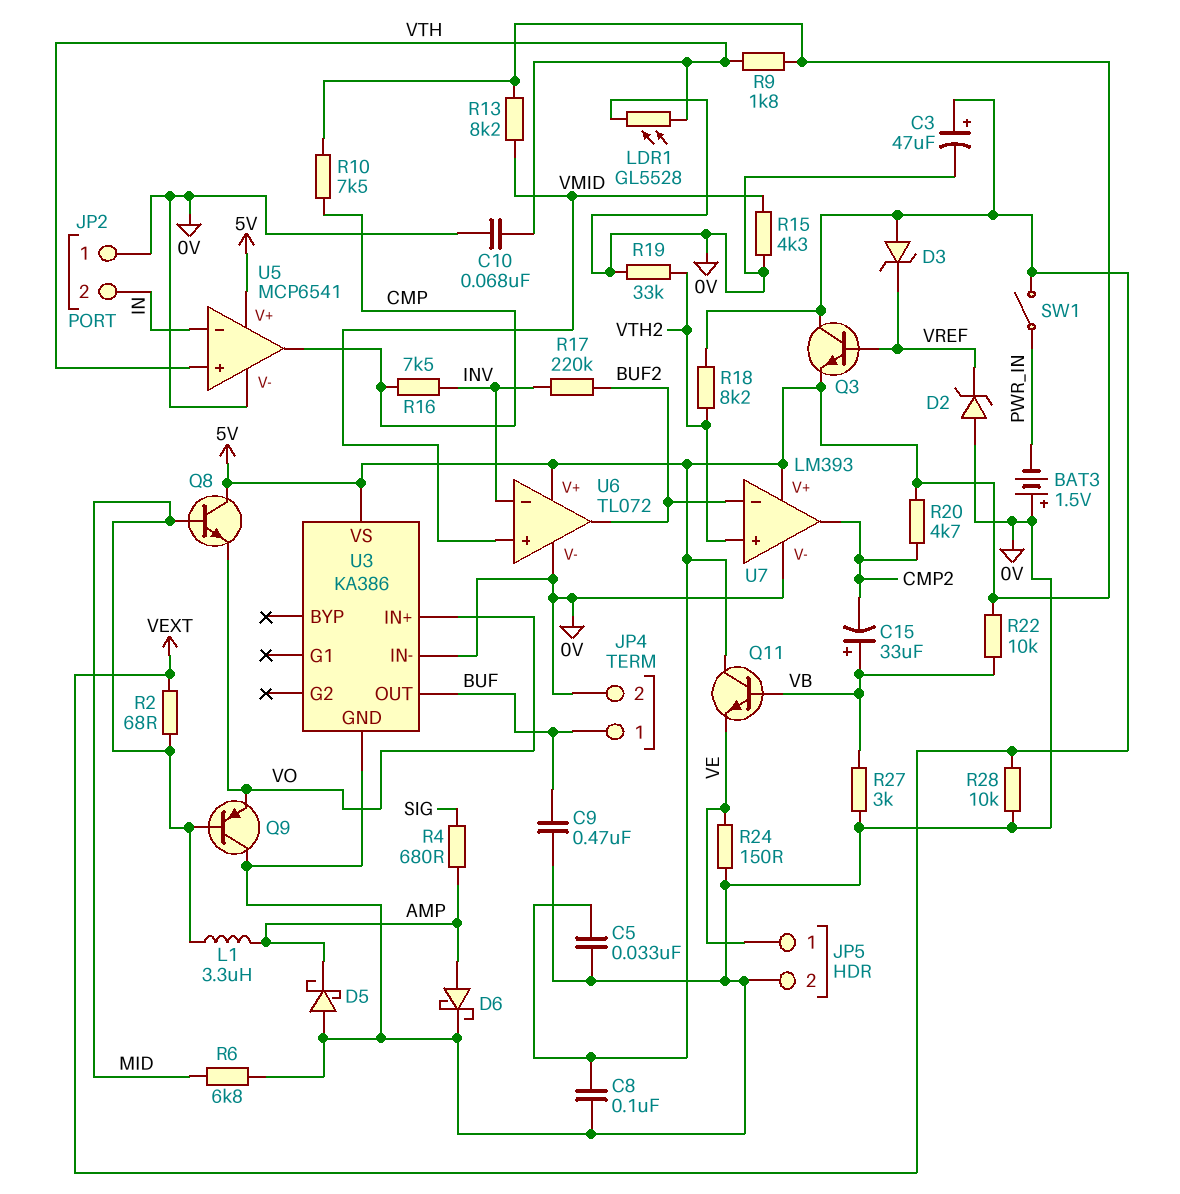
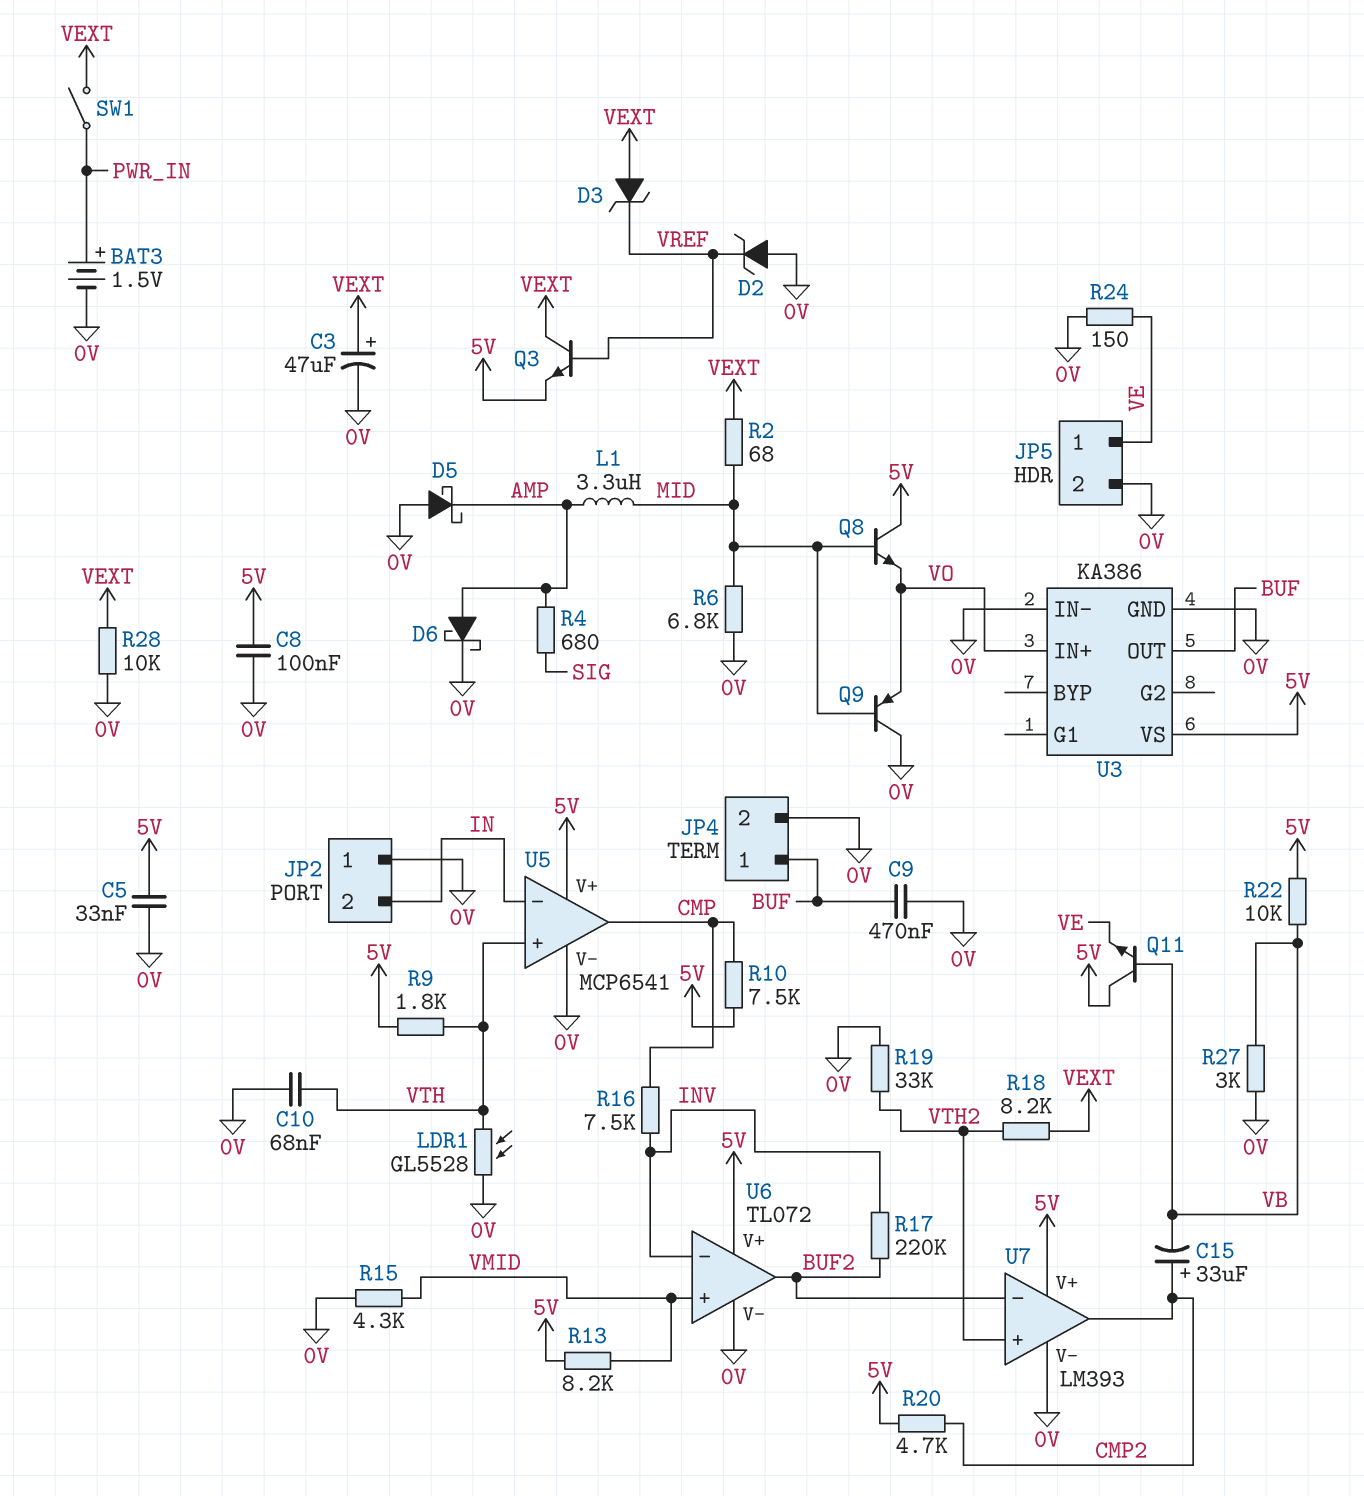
BAT3: 1.5V (plus 0V, minus PWR_IN) -> 1.5V (plus PWR_IN, minus 0V)
C15: 33uF (plus VB, minus CMP2) -> 33uF (plus CMP2, minus VB)

